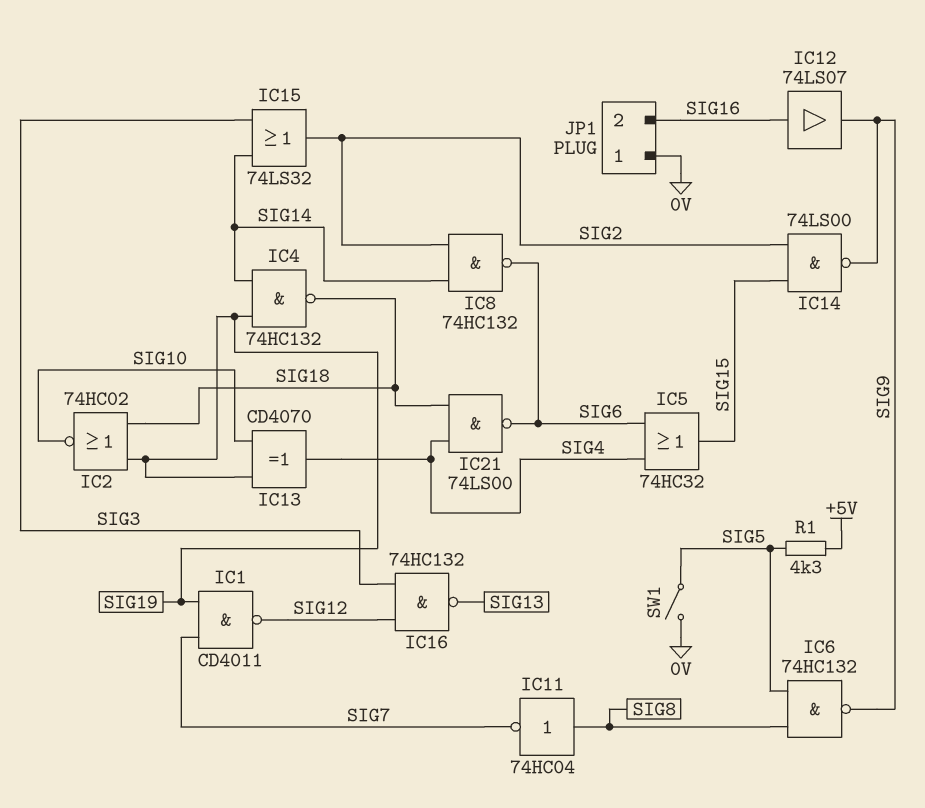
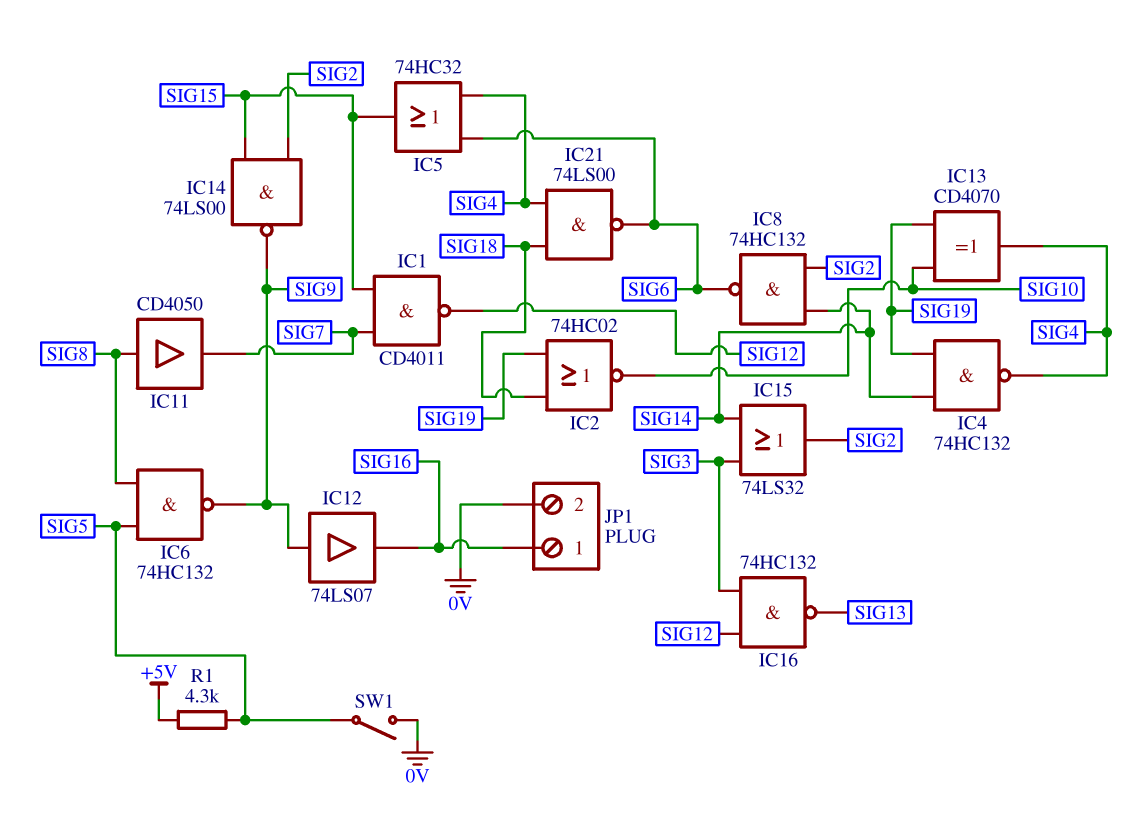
IC1: NAND CD4011 (in SIG7, in SIG19, out SIG12) -> NAND CD4011 (in SIG7, in SIG15, out SIG12)
IC4: NAND 74HC132 (in SIG14, in SIG19, out SIG18) -> NAND 74HC132 (in SIG14, in SIG19, out SIG4)
IC11: NOT 74HC04 (in SIG8, out SIG7) -> buffer CD4050 (in SIG8, out SIG7)
IC12: buffer 74LS07 (in SIG16, out SIG9) -> buffer 74LS07 (in SIG9, out SIG16)
JP1 pin 1: 0V -> SIG16
JP1 pin 2: SIG16 -> 0V

